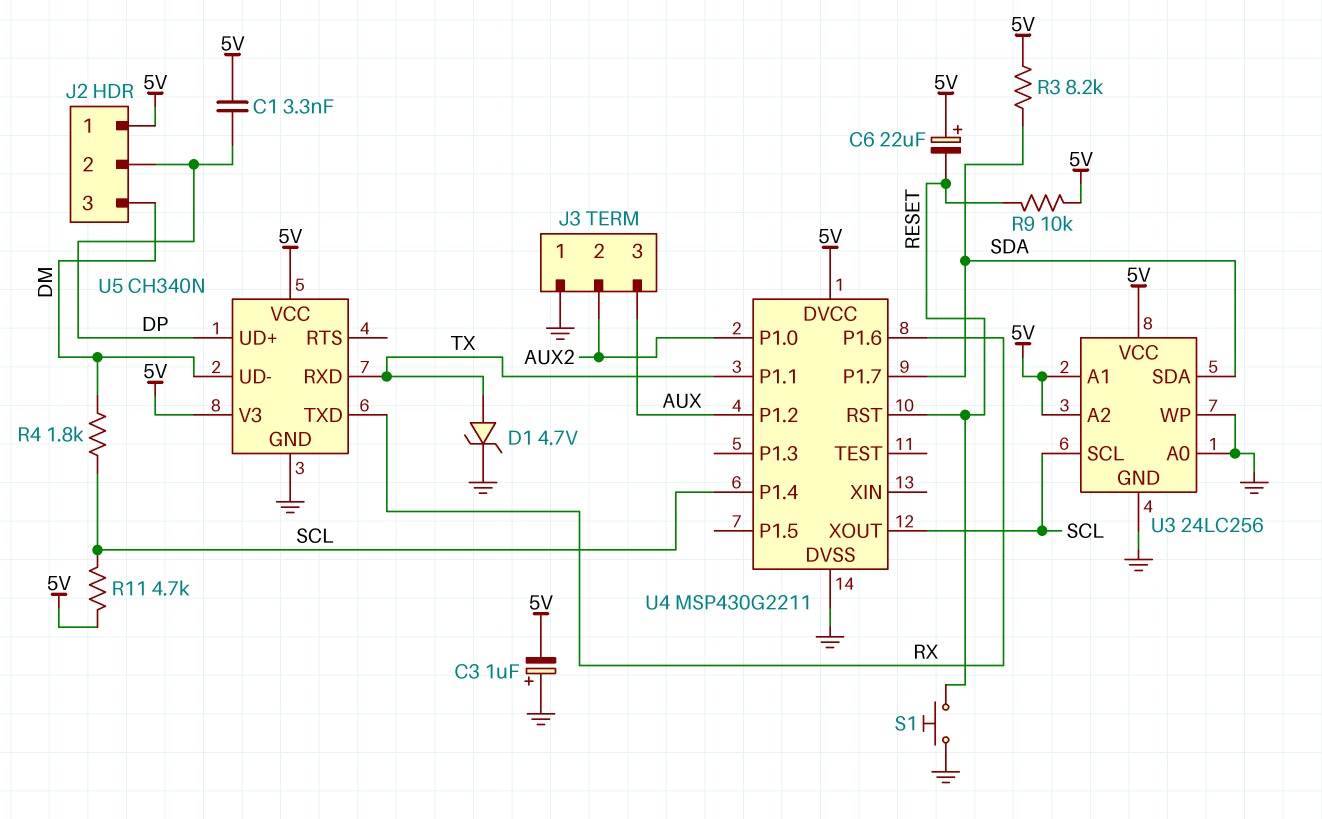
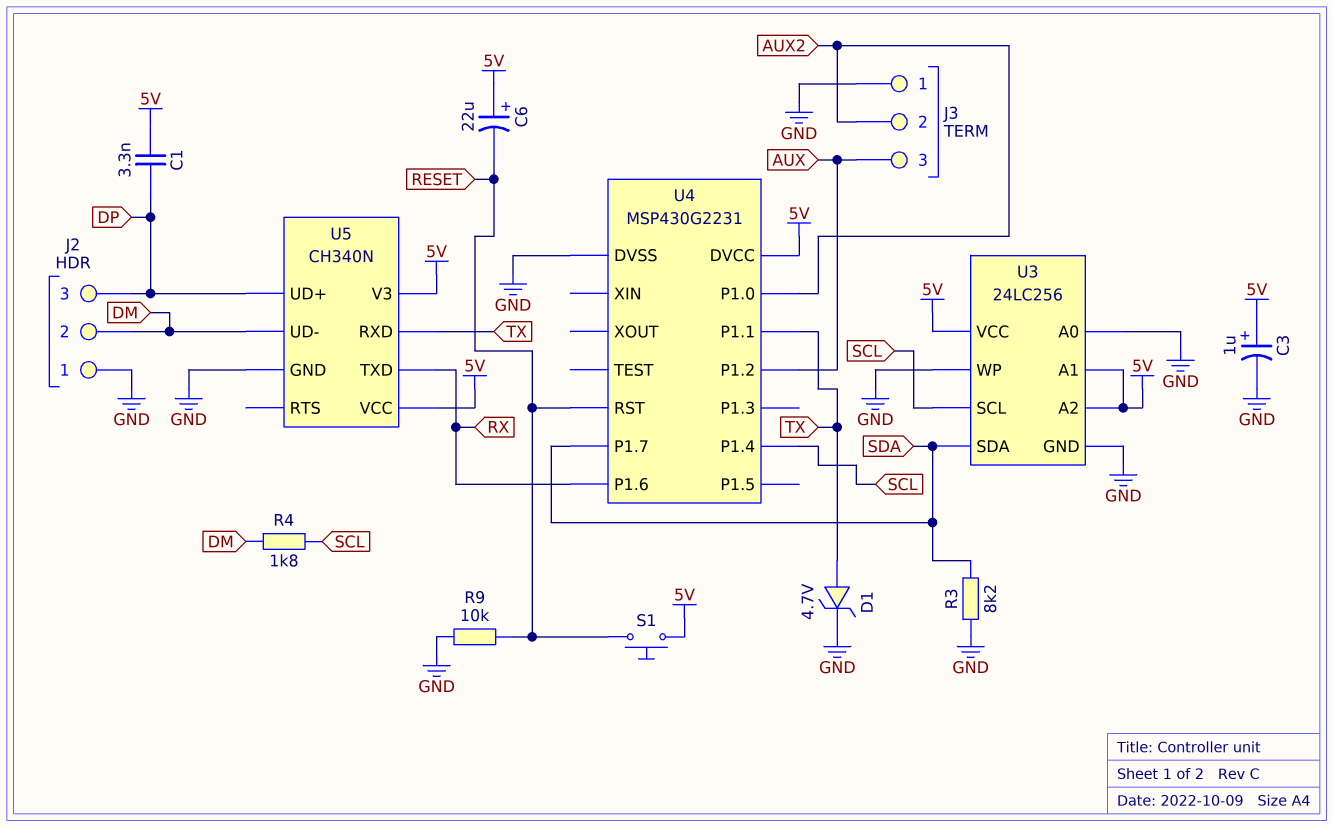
C3: 1uF (plus GND, minus 5V) -> 1uF (plus 5V, minus GND)
J2 pin 1: 5V -> GND
J2 pin 2: DP -> DM
J2 pin 3: DM -> DP
R3: 8.2k (5V, SDA) -> 8.2k (GND, SDA)
R9: 10k (5V, RESET) -> 10k (GND, RESET)
R11: 4.7k (5V, SCL) -> none
S1: button (GND, RESET) -> button (5V, RESET)
U4: MSP430G2211 -> MSP430G2231
U4 pin XOUT: SCL -> none

